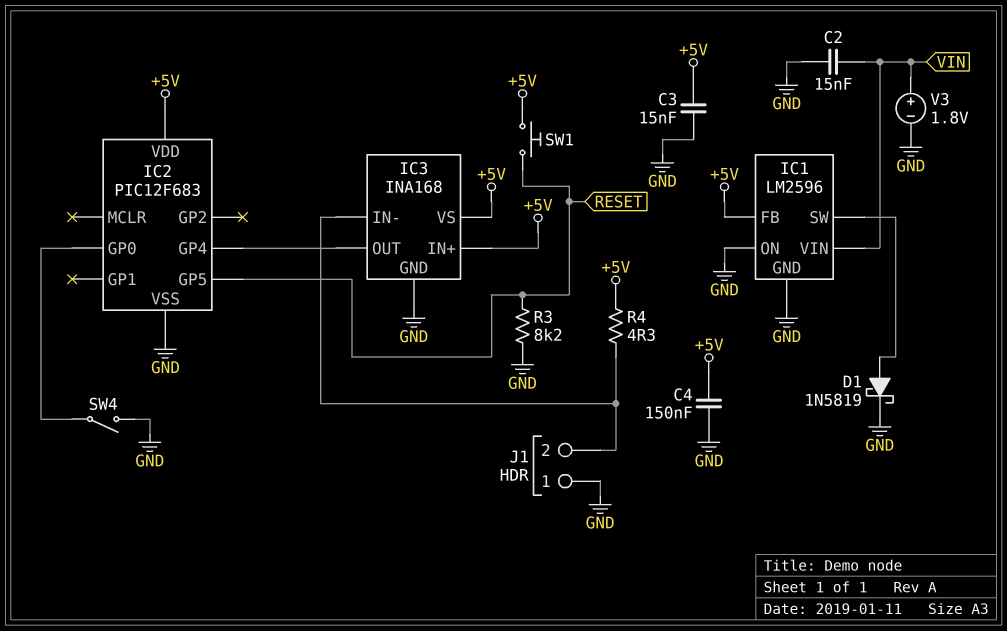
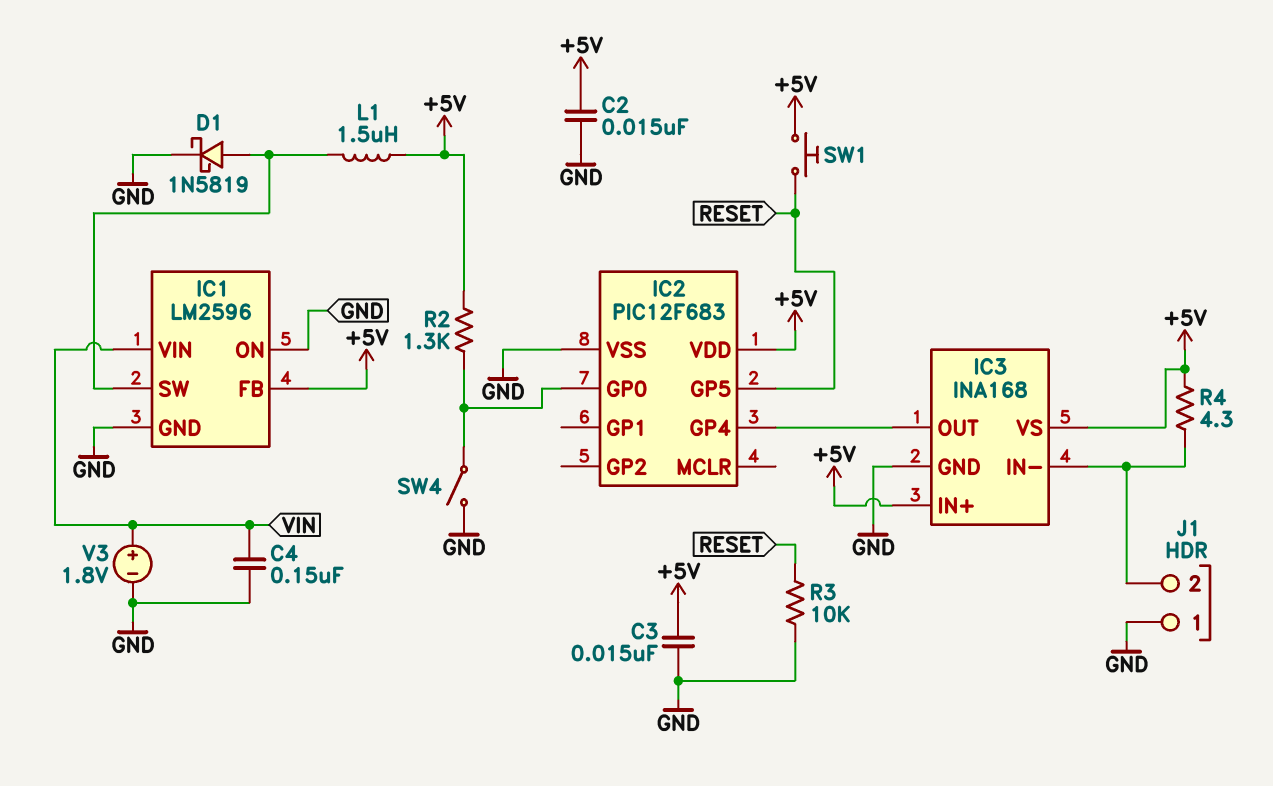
C2: 15nF (GND, VIN) -> 15nF (+5V, GND)
C4: 150nF (+5V, GND) -> 150nF (GND, VIN)
L1: none -> 1.5uH (+5V, IC1/SW)
R2: none -> 1.3k (+5V, IC2/GP0)
R3: 8.2k (GND, RESET) -> 10k (GND, RESET)

